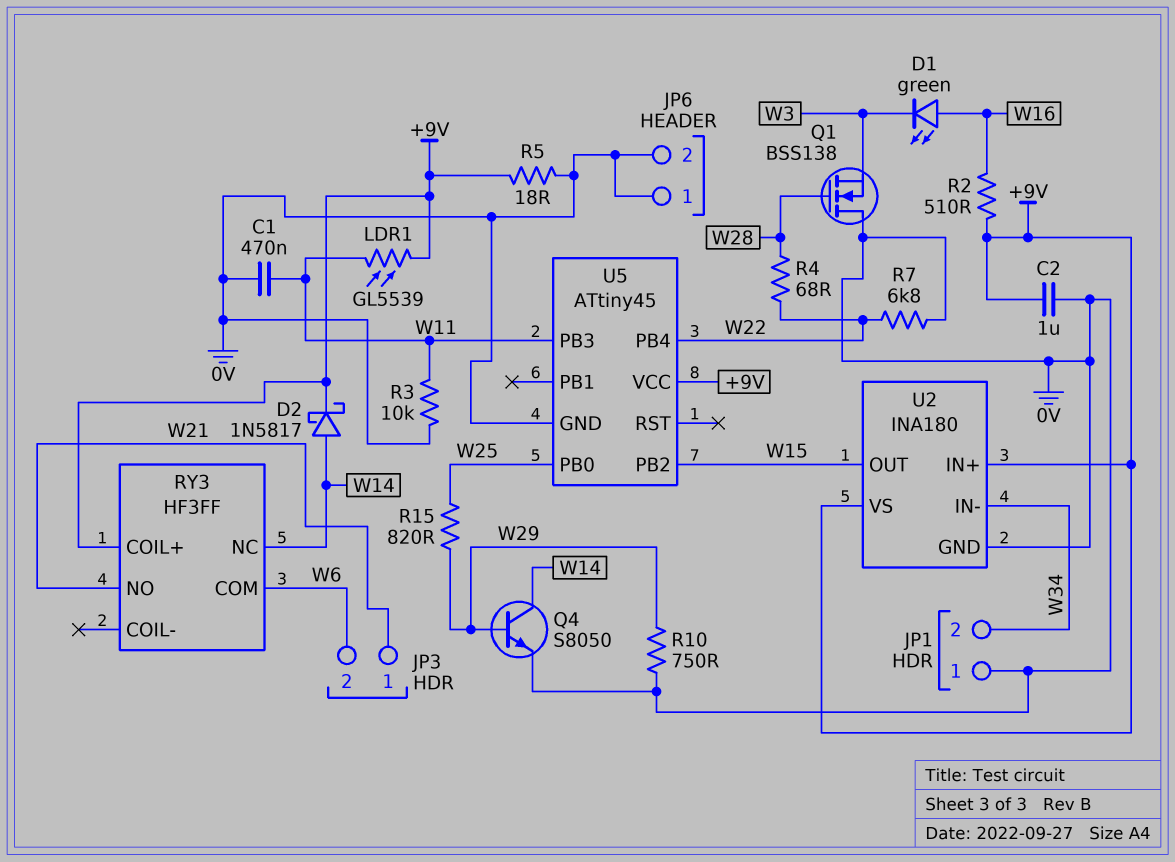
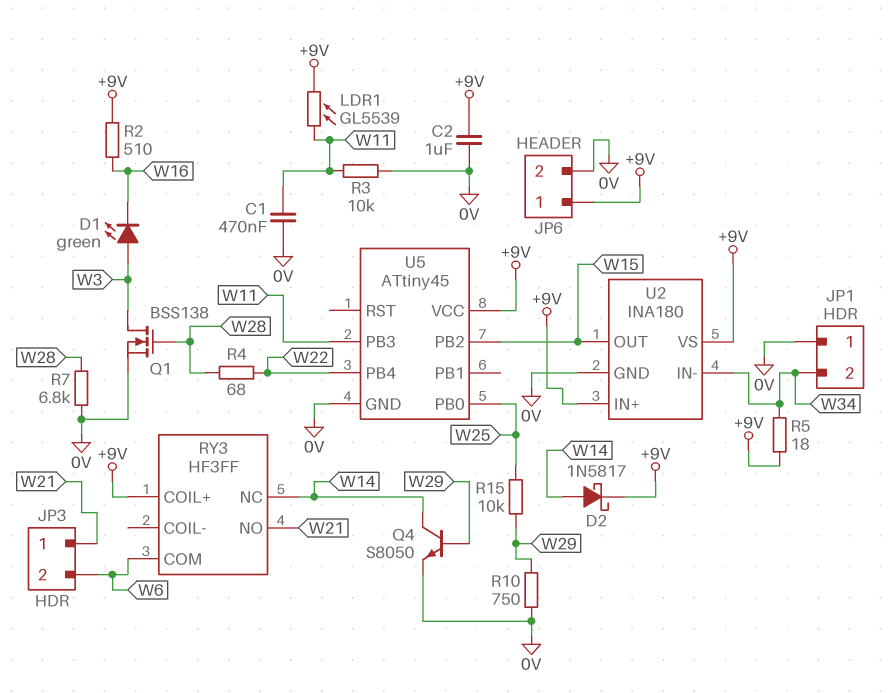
D1: LED green (A W16, K W3) -> LED green (A W3, K W16)
JP6 pin 1: 0V -> +9V
Q1: NMOS BSS138 (G W28, D 0V, S W3) -> NMOS BSS138 (G W28, D W3, S 0V)
R5: 18 (+9V, 0V) -> 18 (+9V, W34)
R7: 6.8k (0V, W22) -> 6.8k (0V, W28)
R15: 820 (W25, W29) -> 10k (W25, W29)

